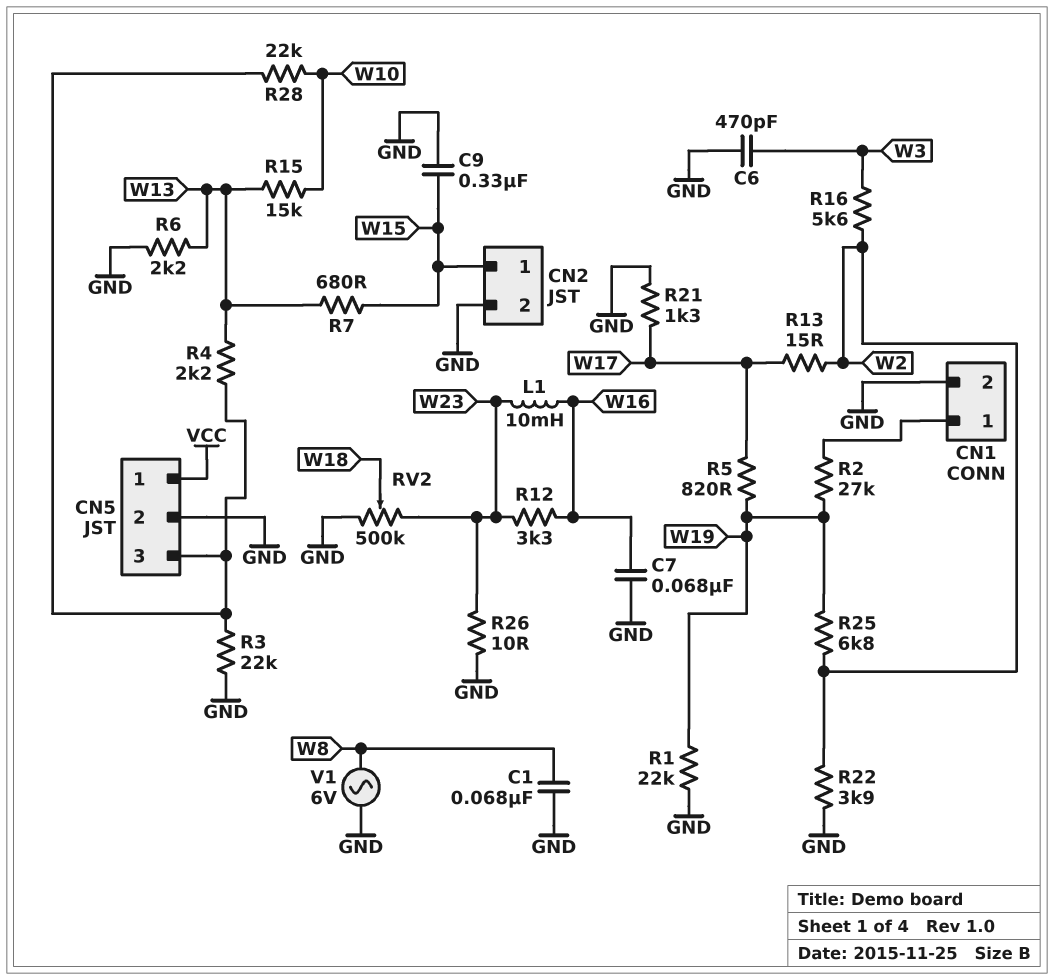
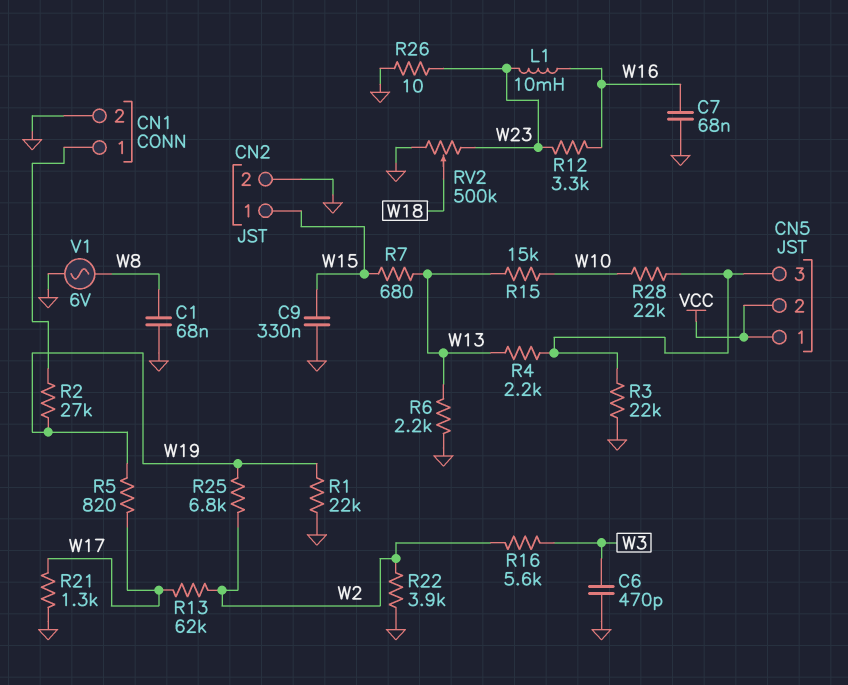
CN5 pin 2: GND -> VCC
R13: 15 (W2, W17) -> 62k (W2, W17)

